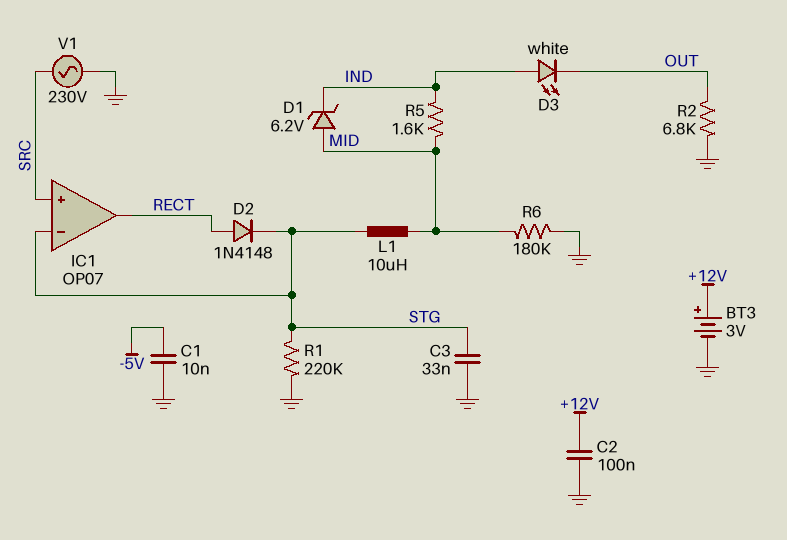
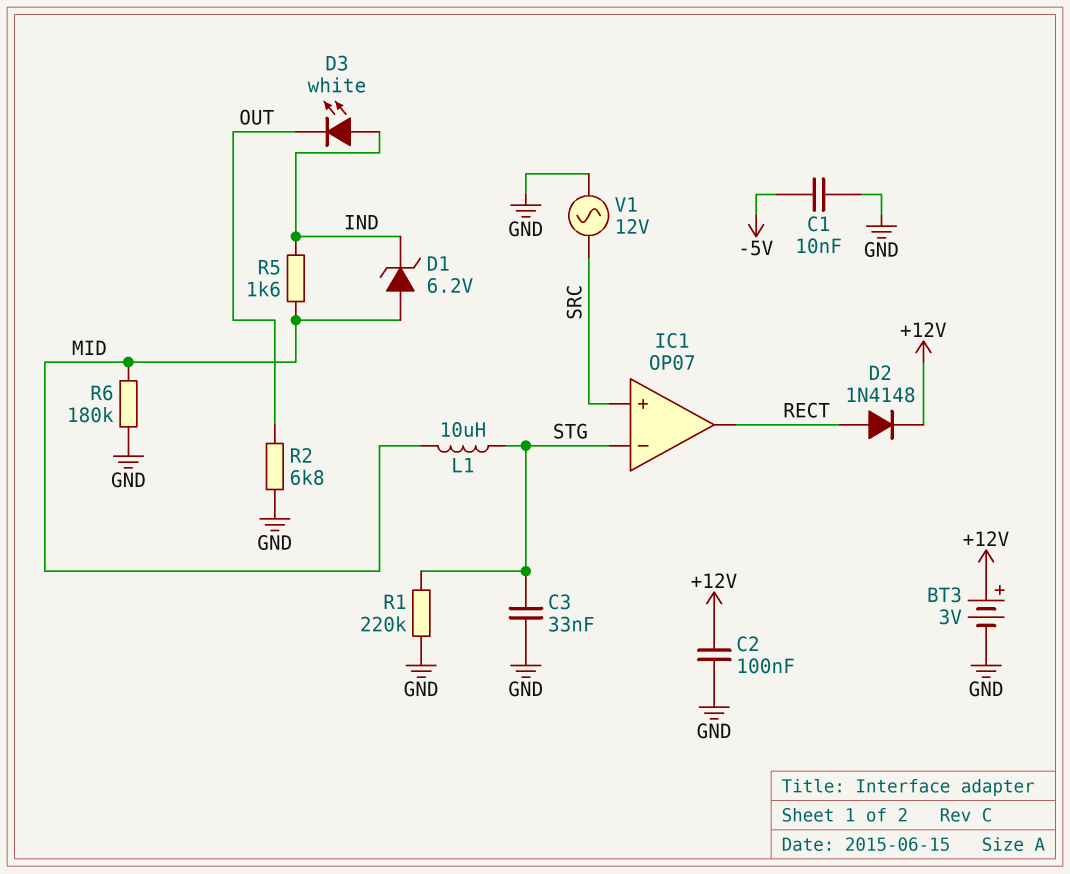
D2: diode 1N4148 (A RECT, K STG) -> diode 1N4148 (A RECT, K +12V)
V1: AC 230V (GND, SRC) -> AC 12V (GND, SRC)

